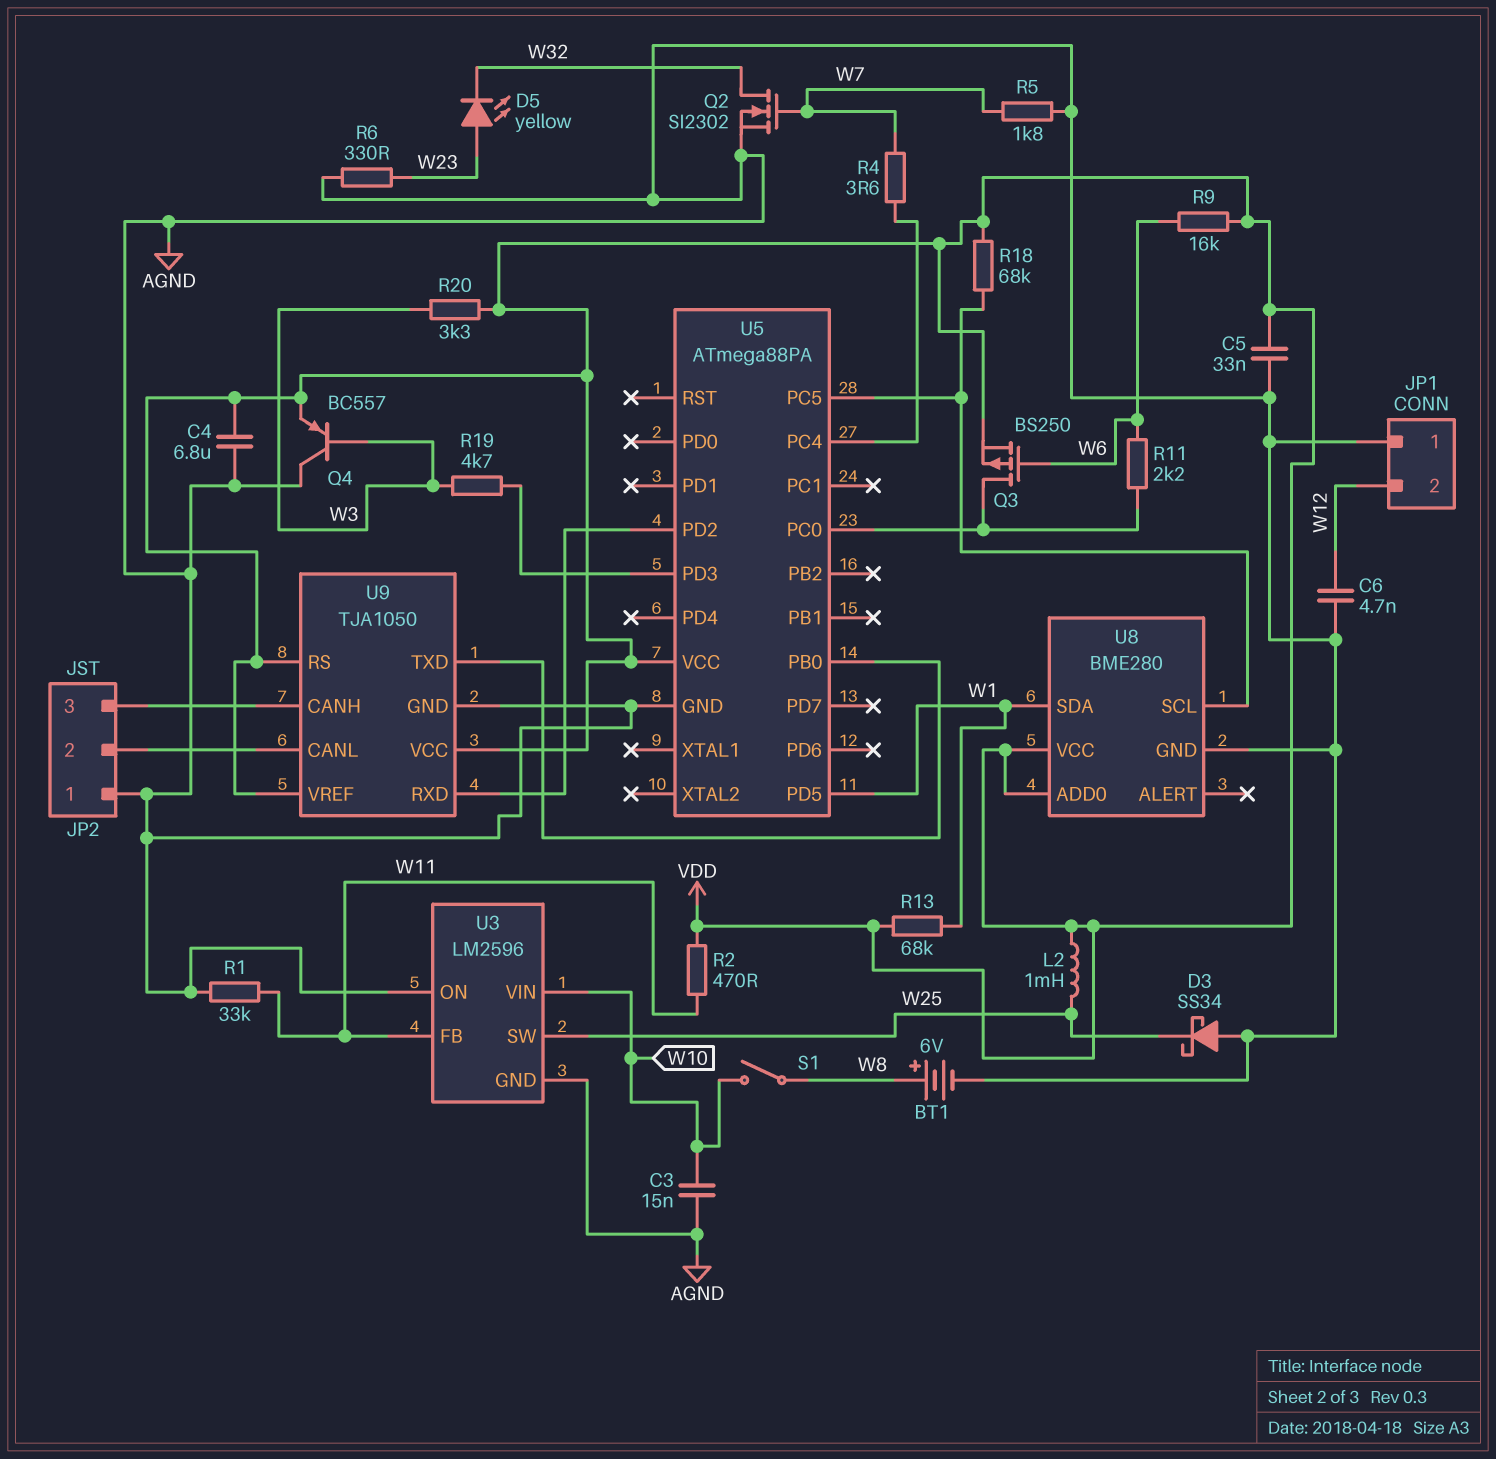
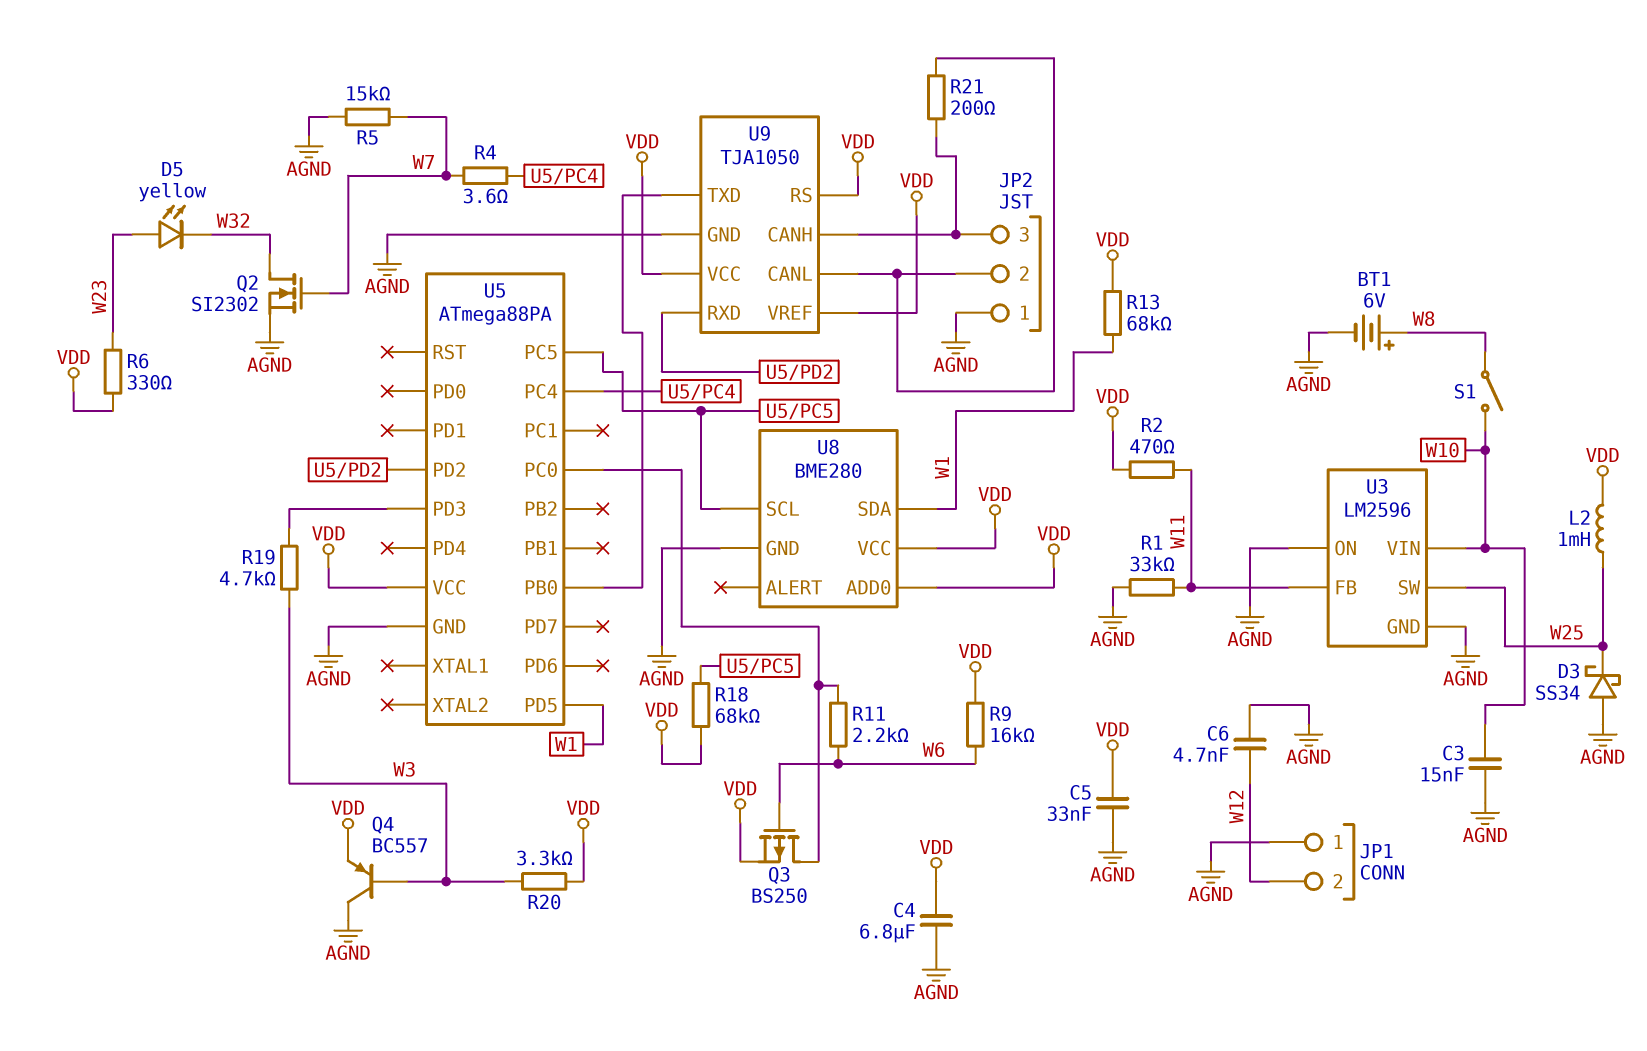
R5: 1.8k (AGND, W7) -> 15k (AGND, W7)
R6: 330 (AGND, W23) -> 330 (VDD, W23)
R21: none -> 200 (JP2/2, JP2/3)

